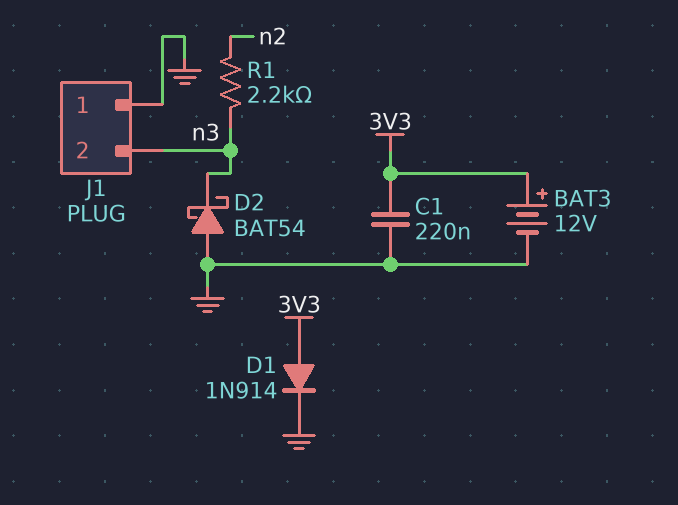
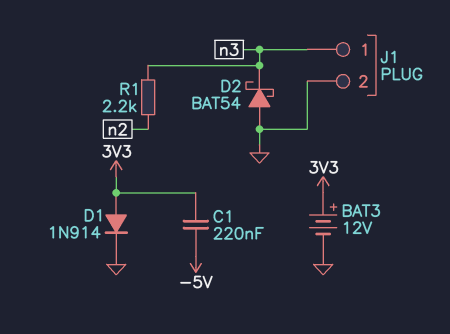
C1: 220nF (3V3, GND) -> 220nF (-5V, 3V3)
J1 pin 1: GND -> n3
J1 pin 2: n3 -> GND

